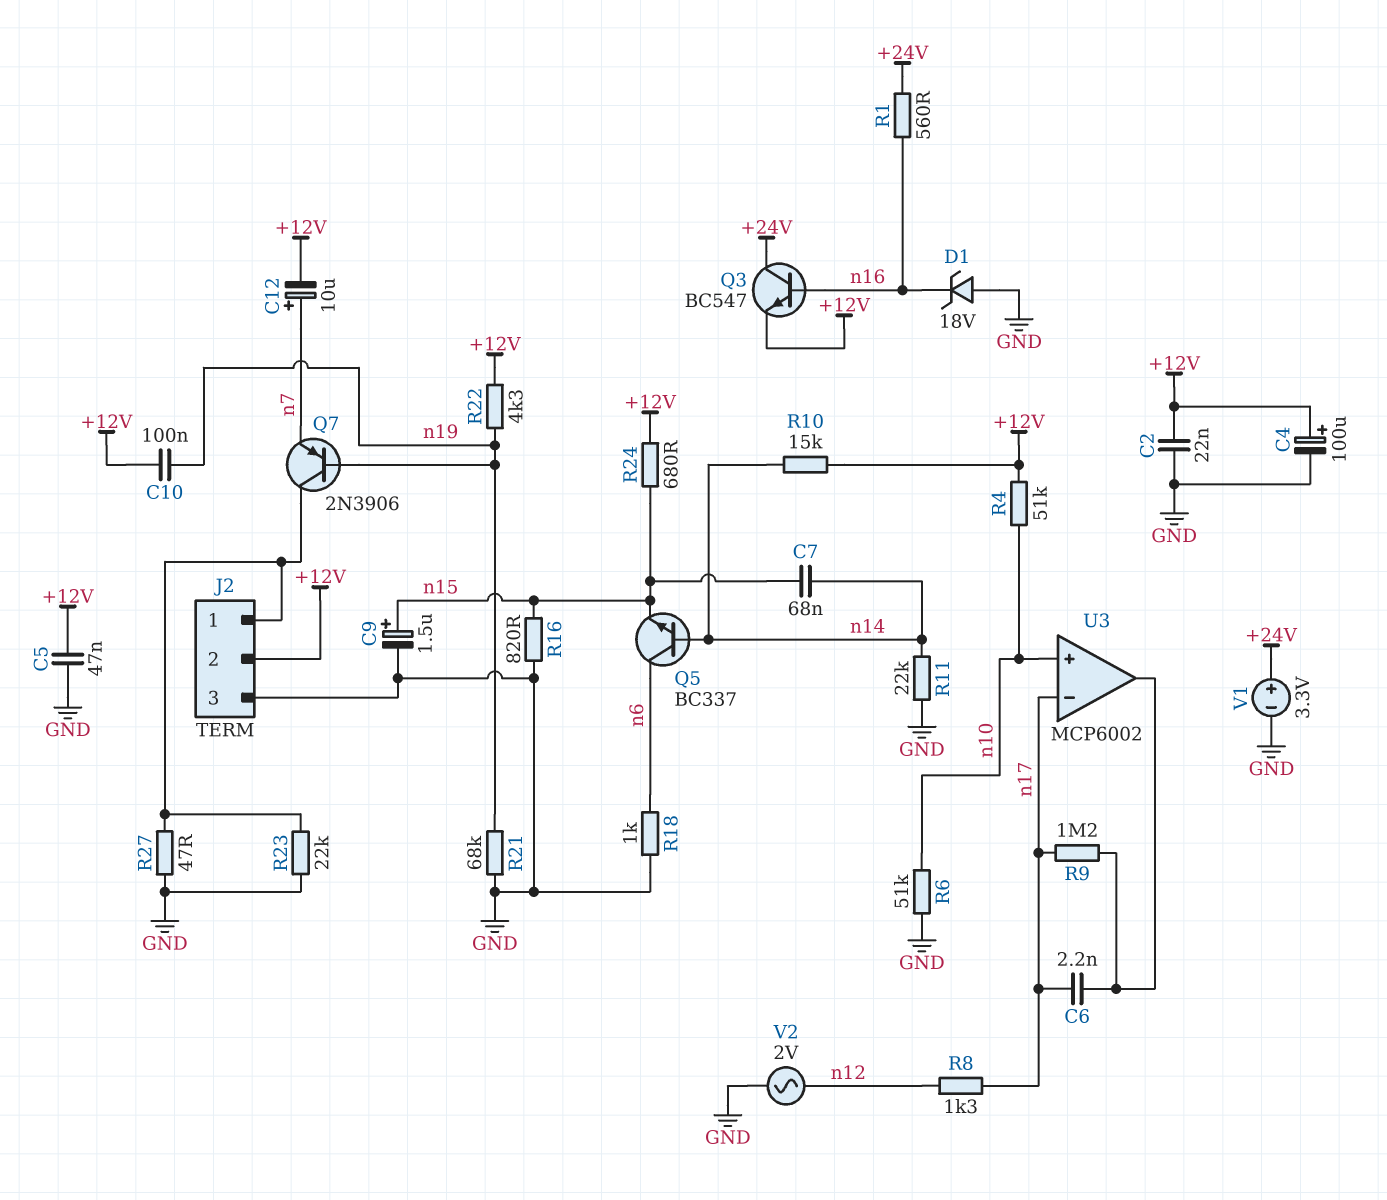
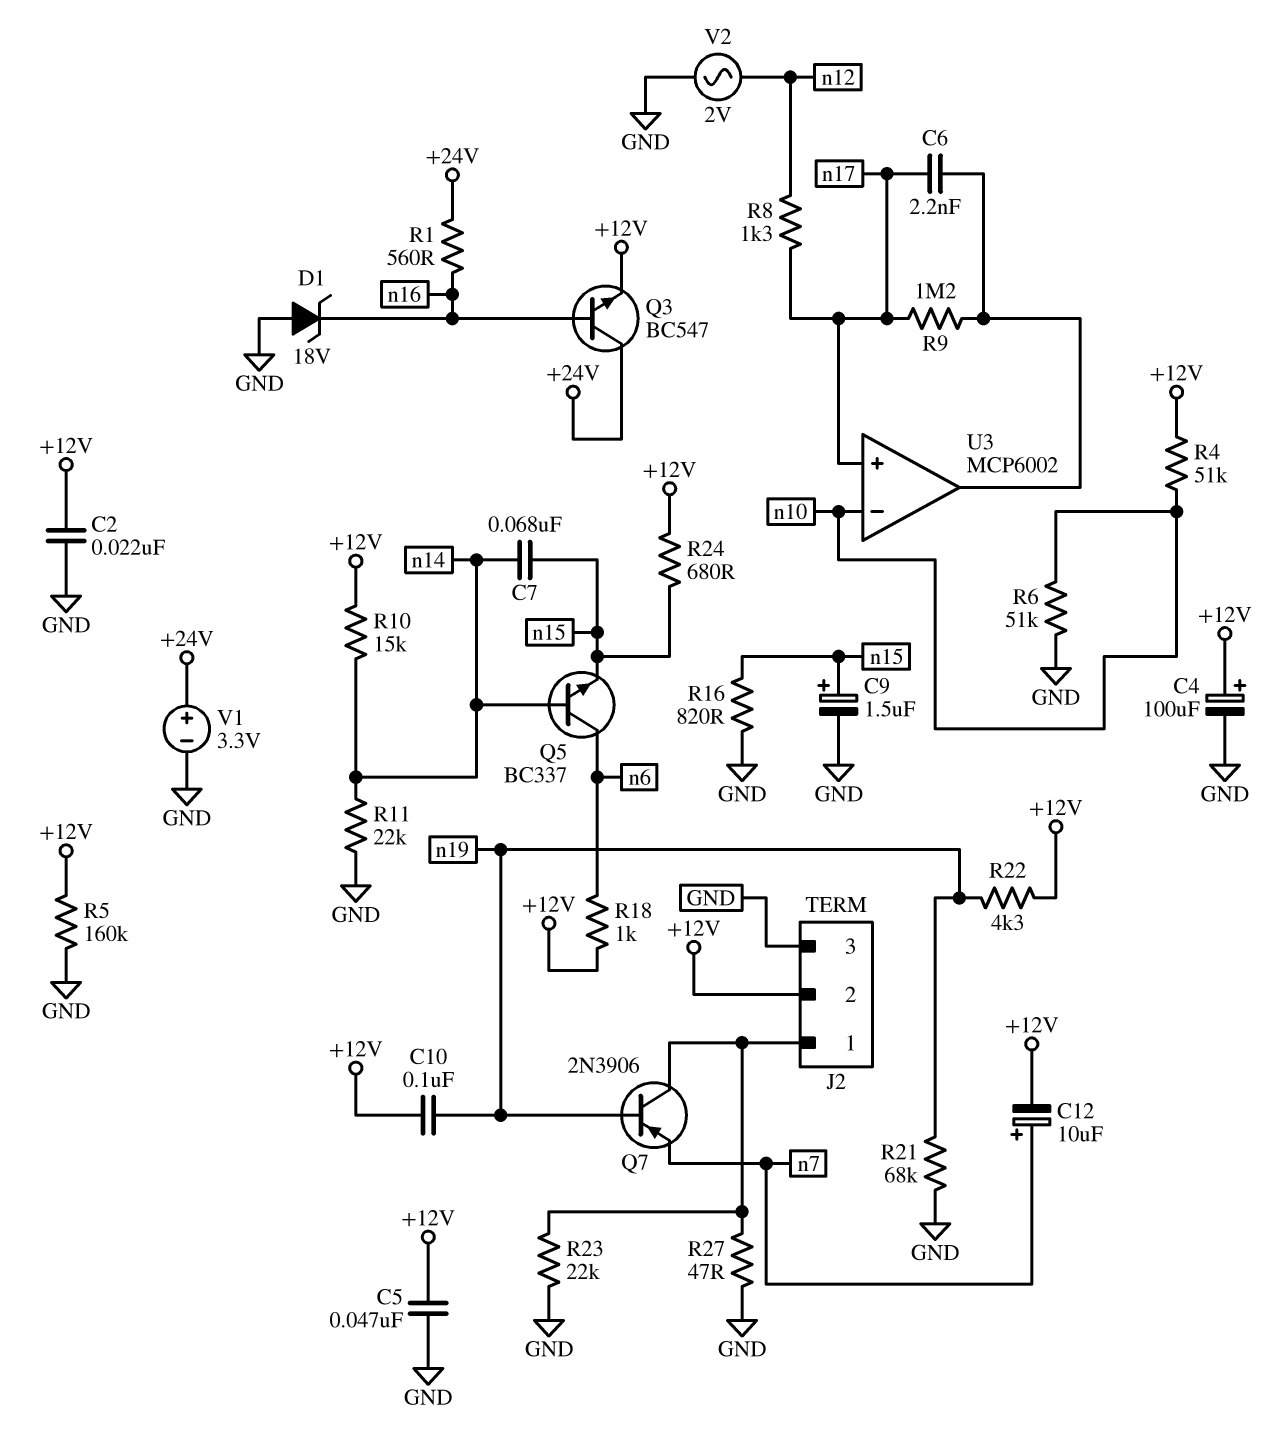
R5: none -> 160k (+12V, GND)
R18: 1k (GND, n6) -> 1k (+12V, n6)
U3 pin in+: n10 -> n17
U3 pin in-: n17 -> n10

